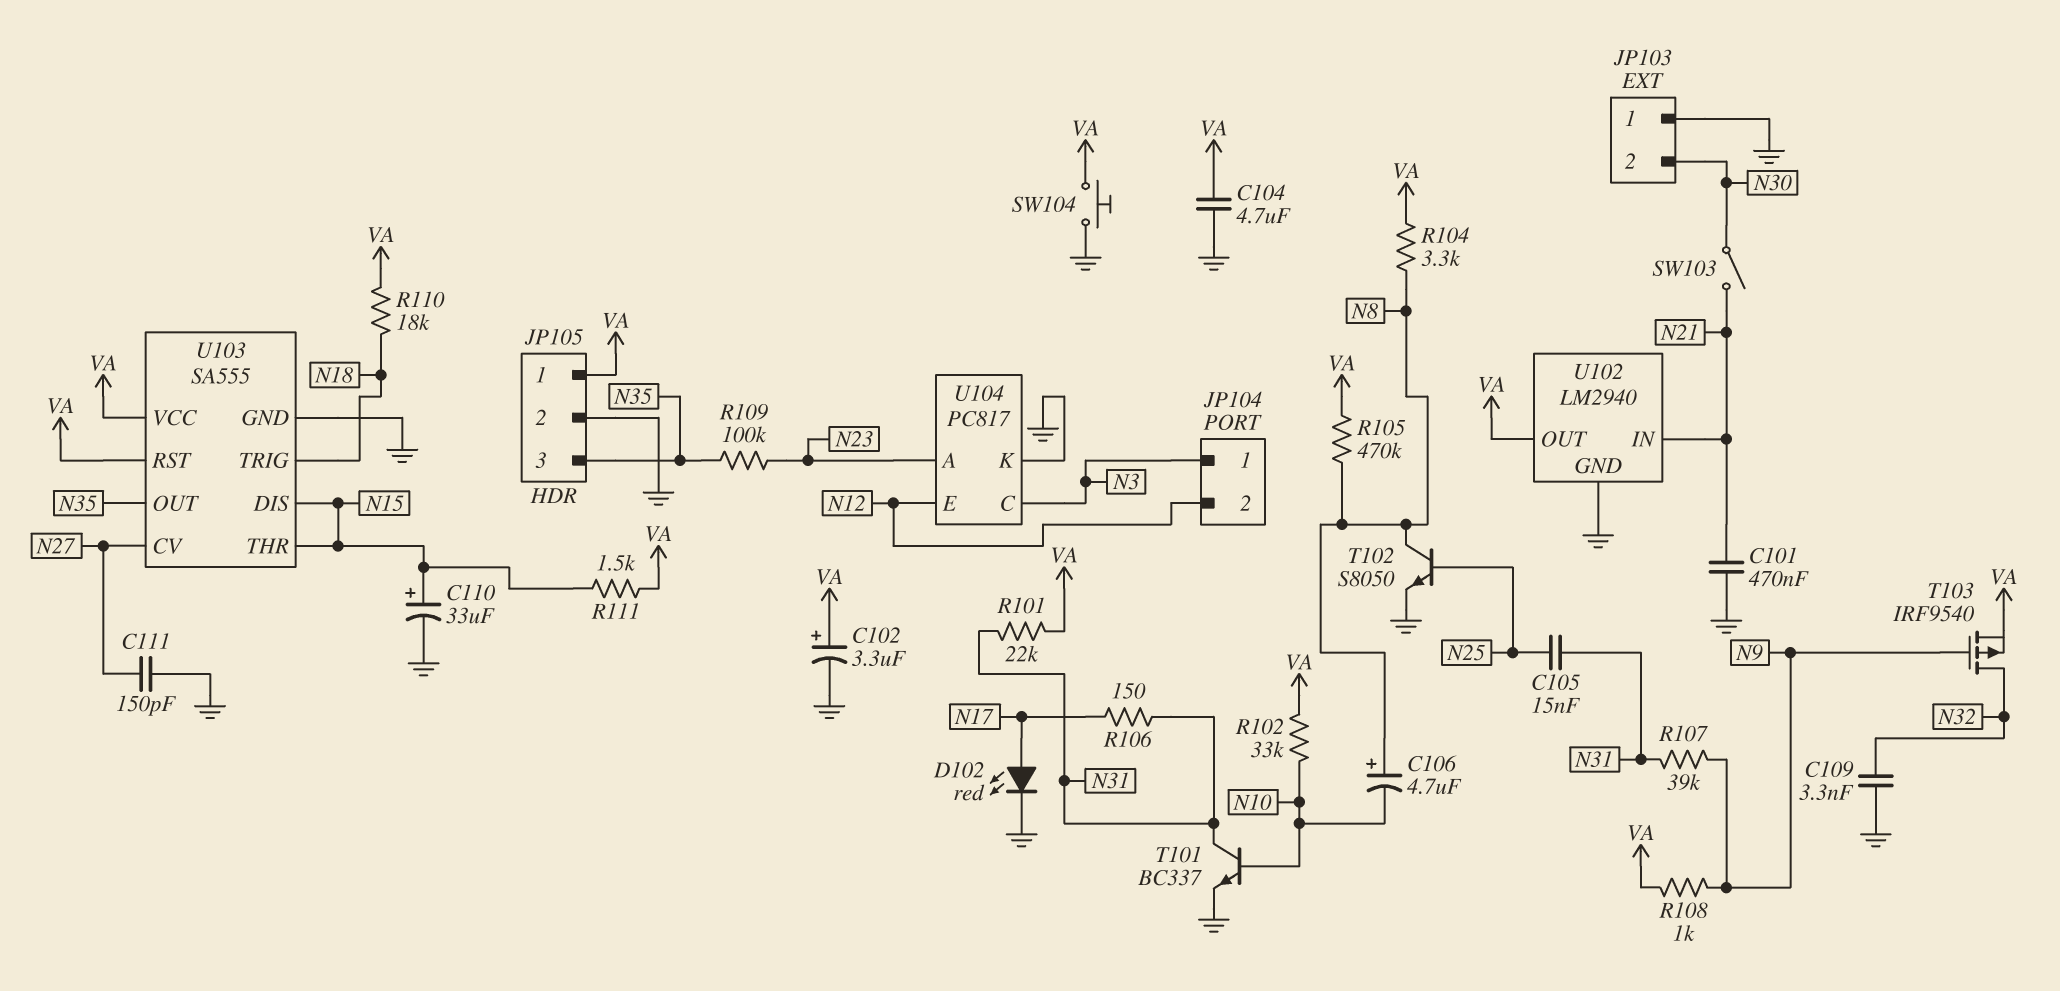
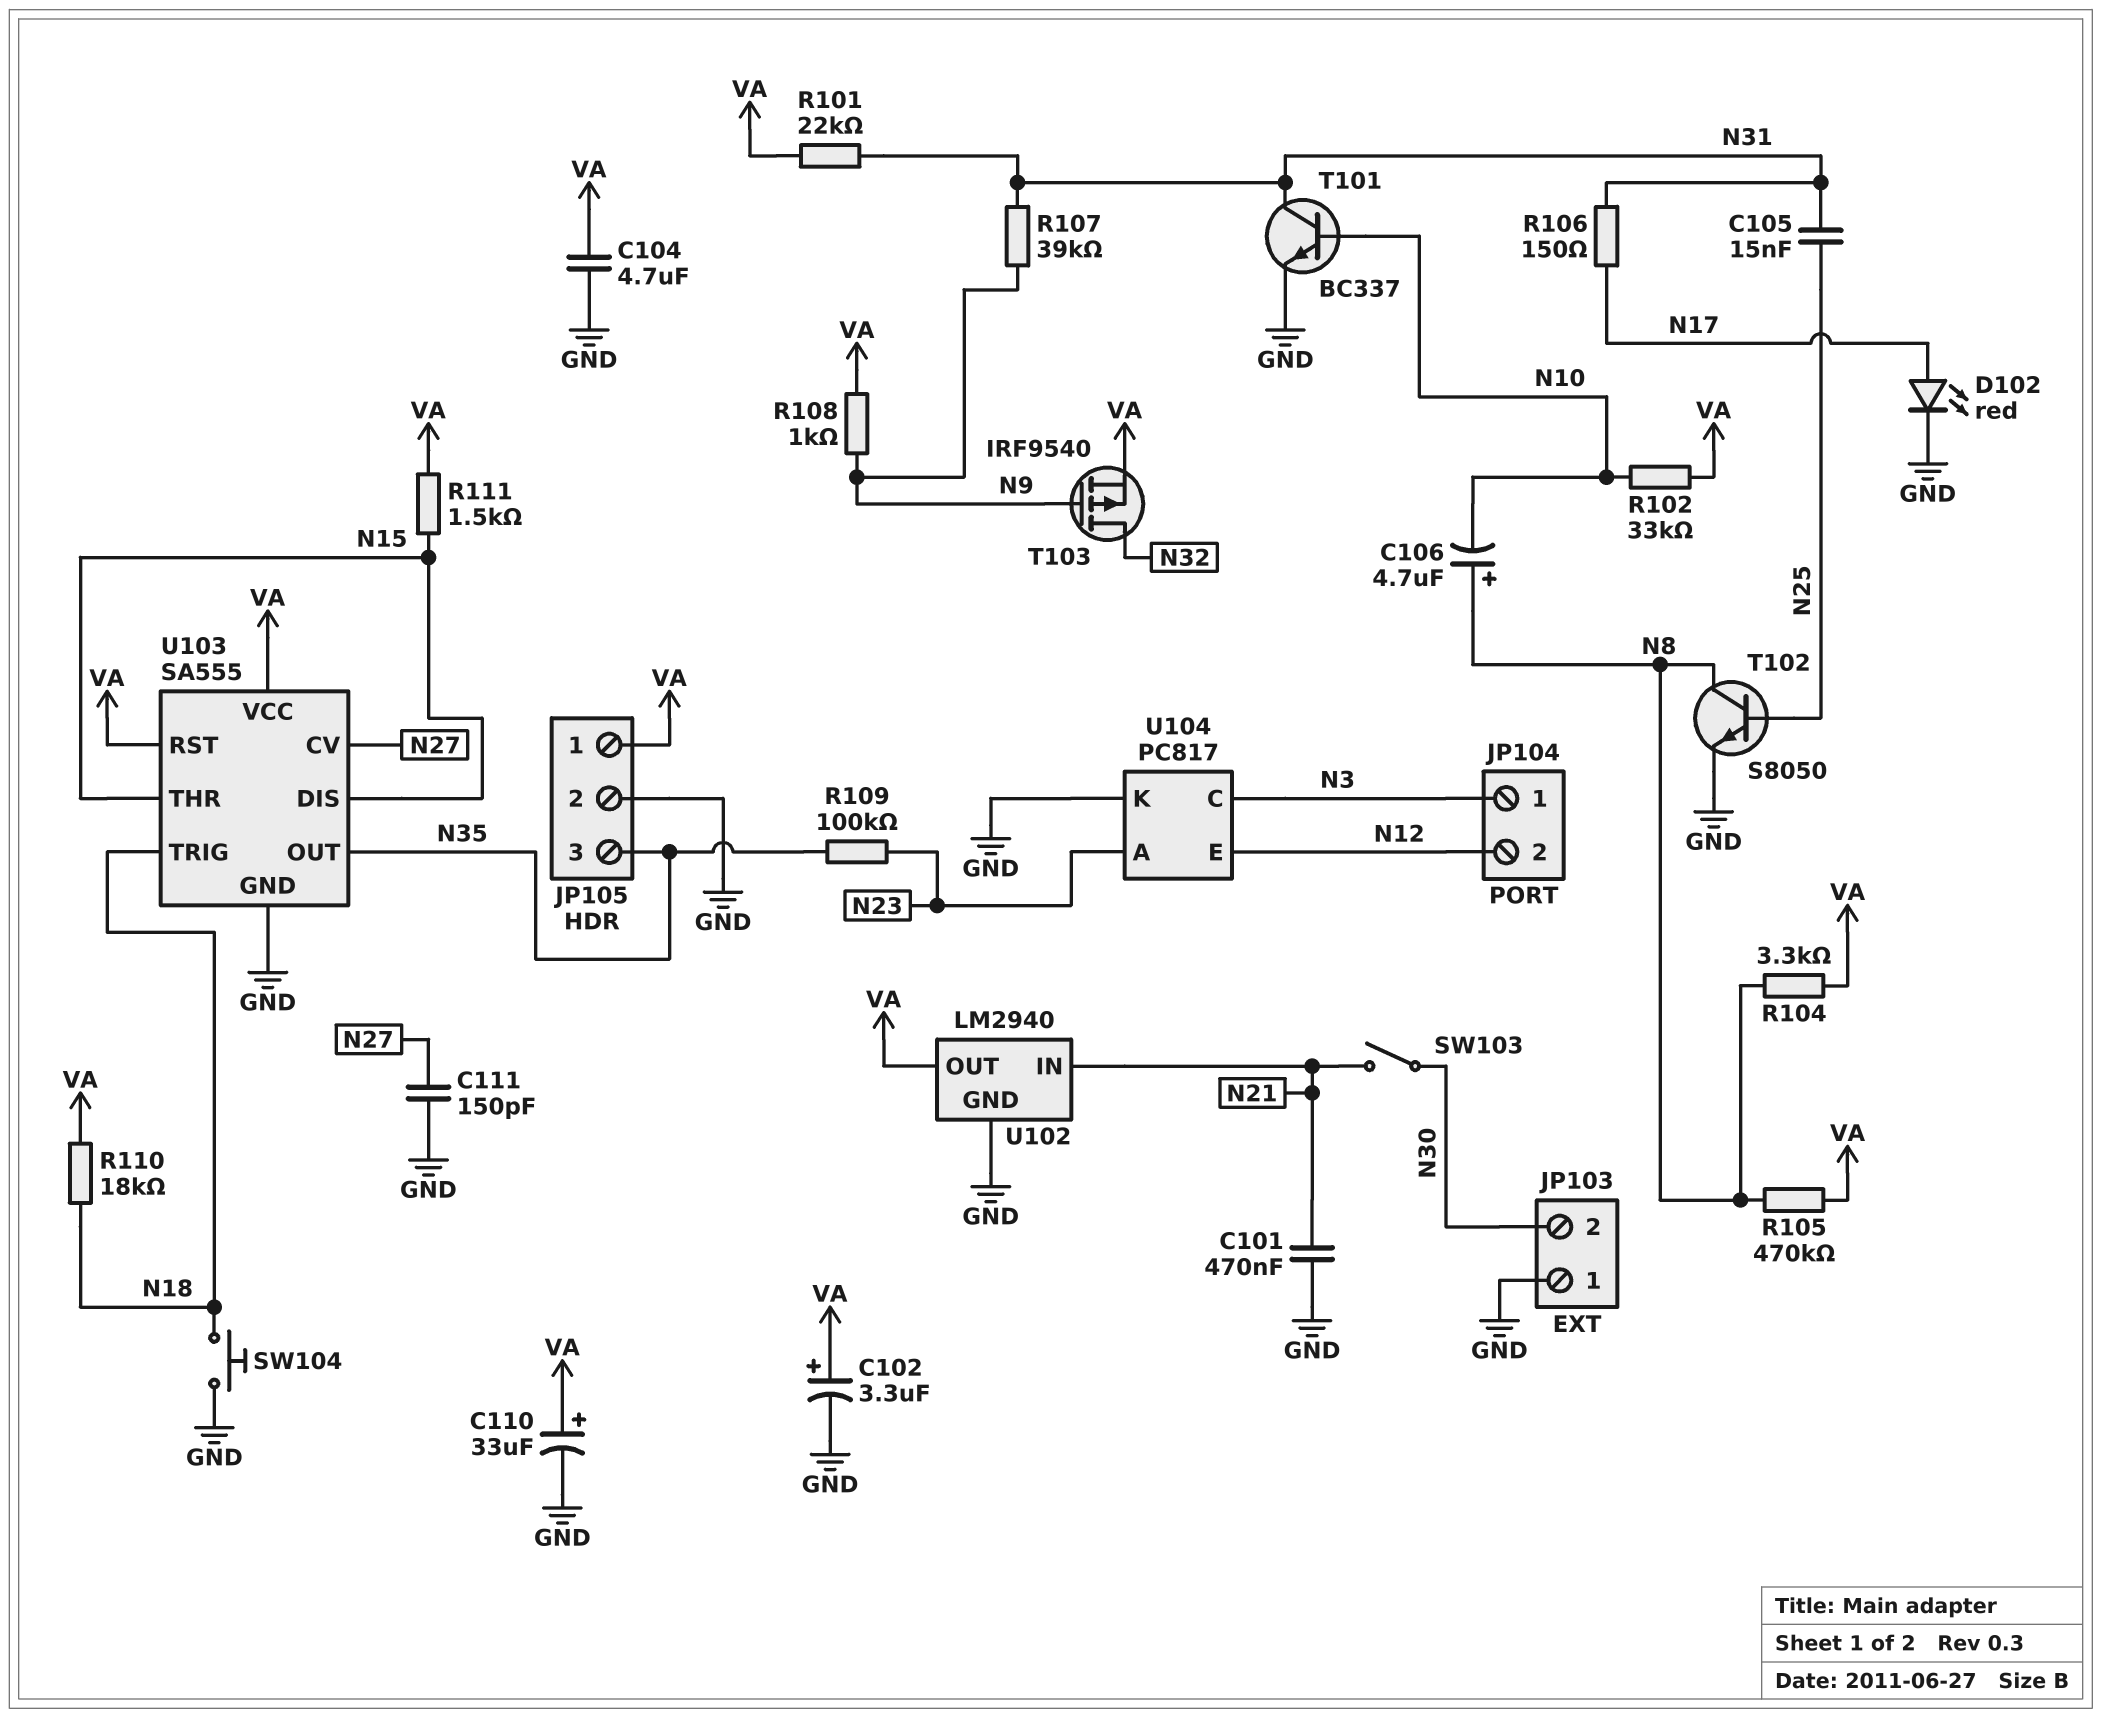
C109: 3.3nF (GND, N32) -> none
C110: 33uF (plus N15, minus GND) -> 33uF (plus VA, minus GND)
SW104: button (GND, VA) -> button (GND, N18)

